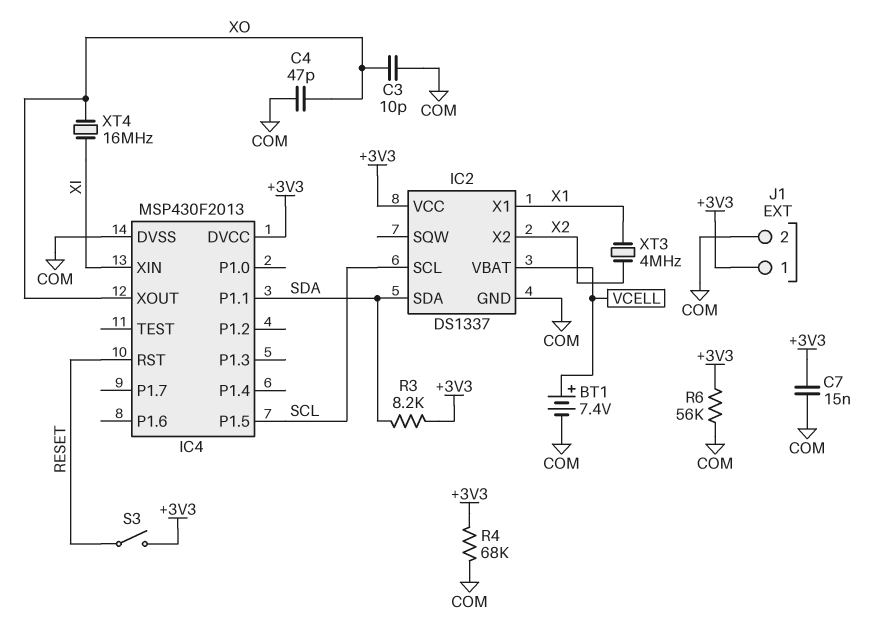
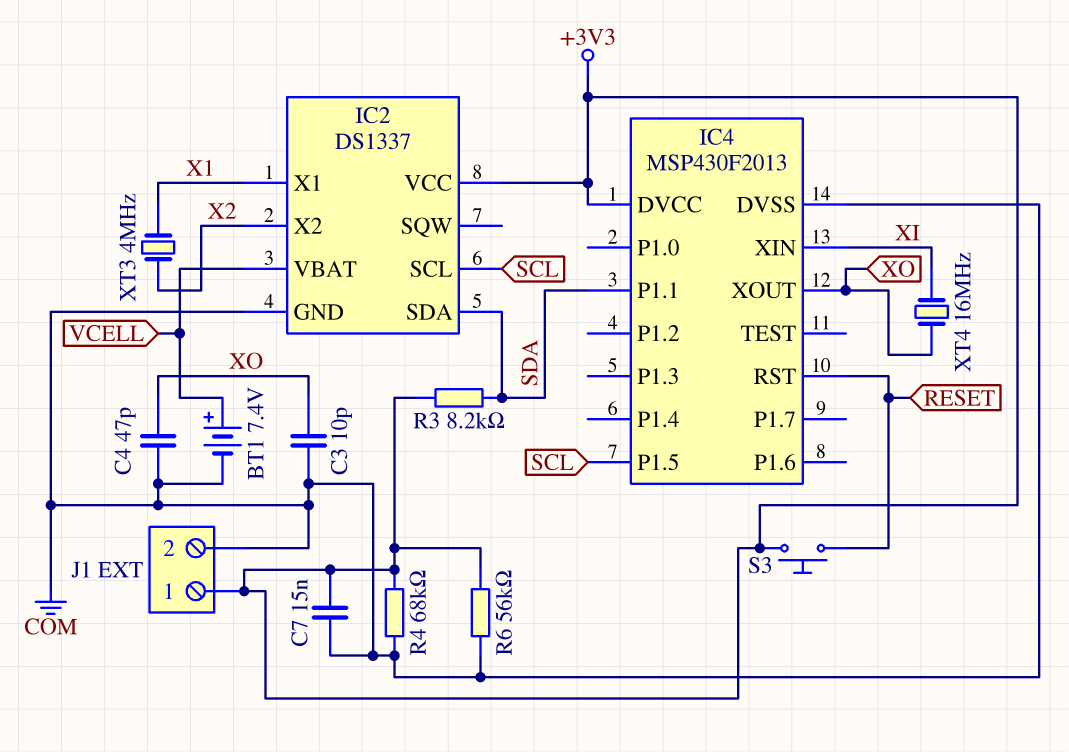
S3: switch (+3V3, RESET) -> button (+3V3, RESET)

